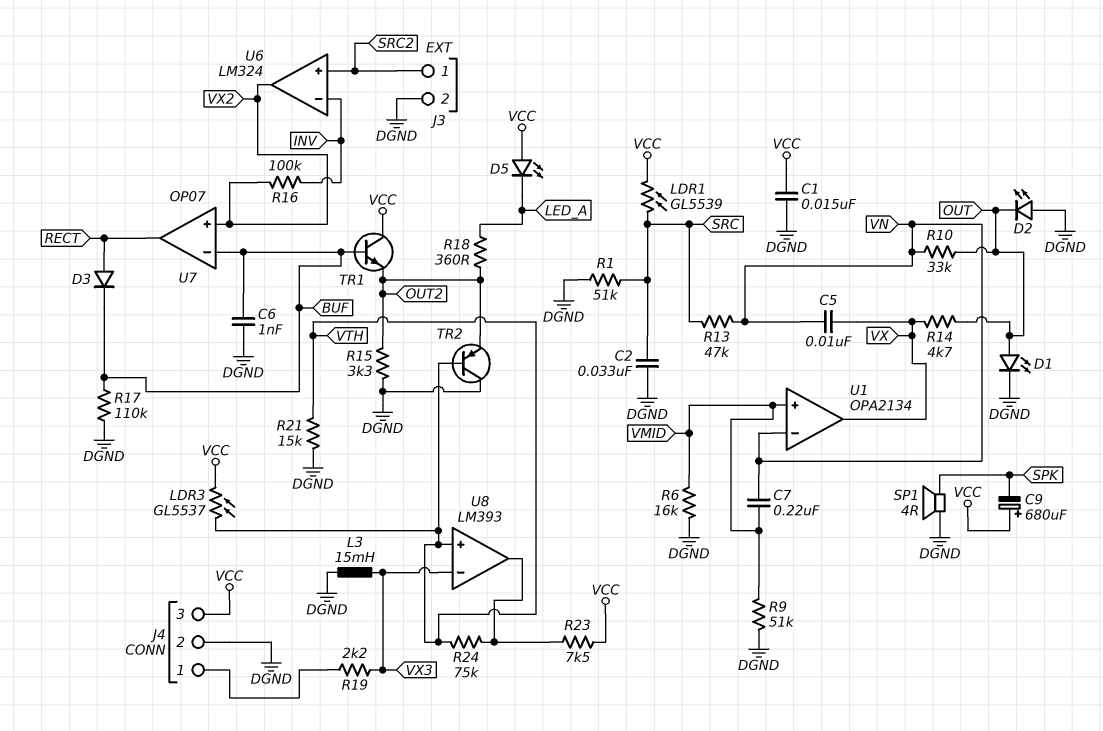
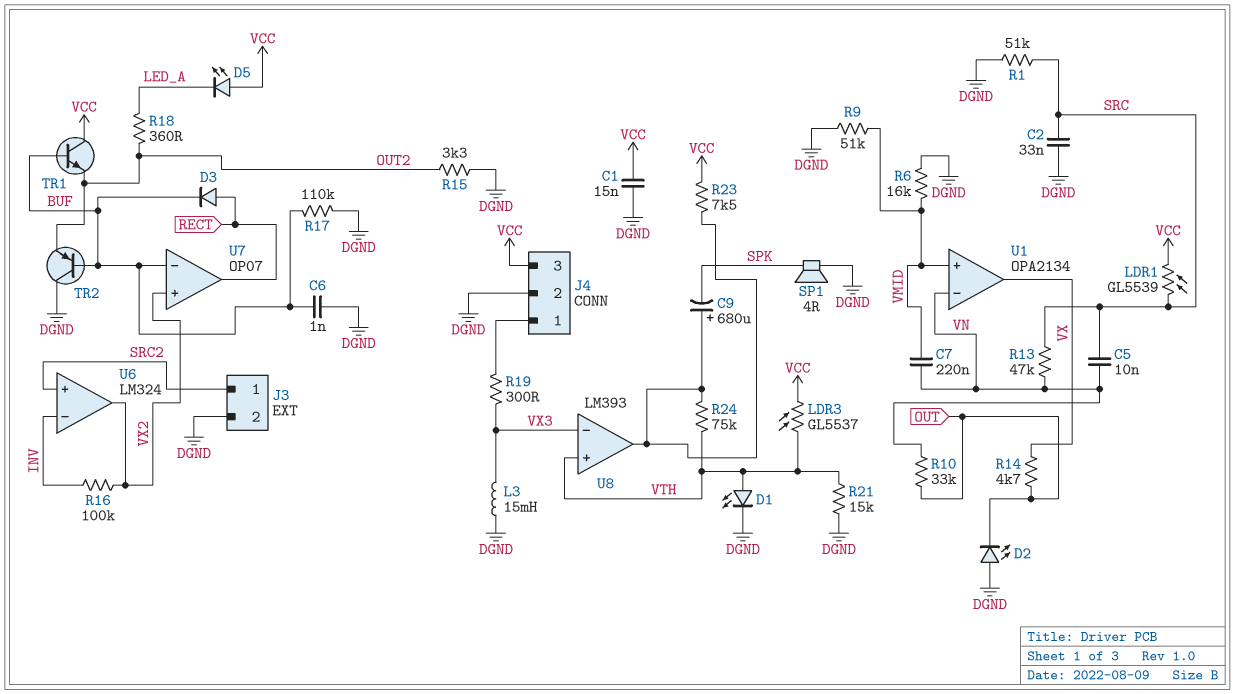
C5: 10nF (VN, VX) -> 10nF (SRC, VN)
C9: 680uF (plus VCC, minus SPK) -> 680uF (plus U8/out, minus SPK)
D1: LED (A OUT, K DGND) -> LED (A VTH, K DGND)
R19: 2.2k (J4/1, VX3) -> 300 (J4/1, VX3)
TR2: PNP (B VTH, C DGND, E OUT2) -> PNP (B BUF, C DGND, E OUT2)

